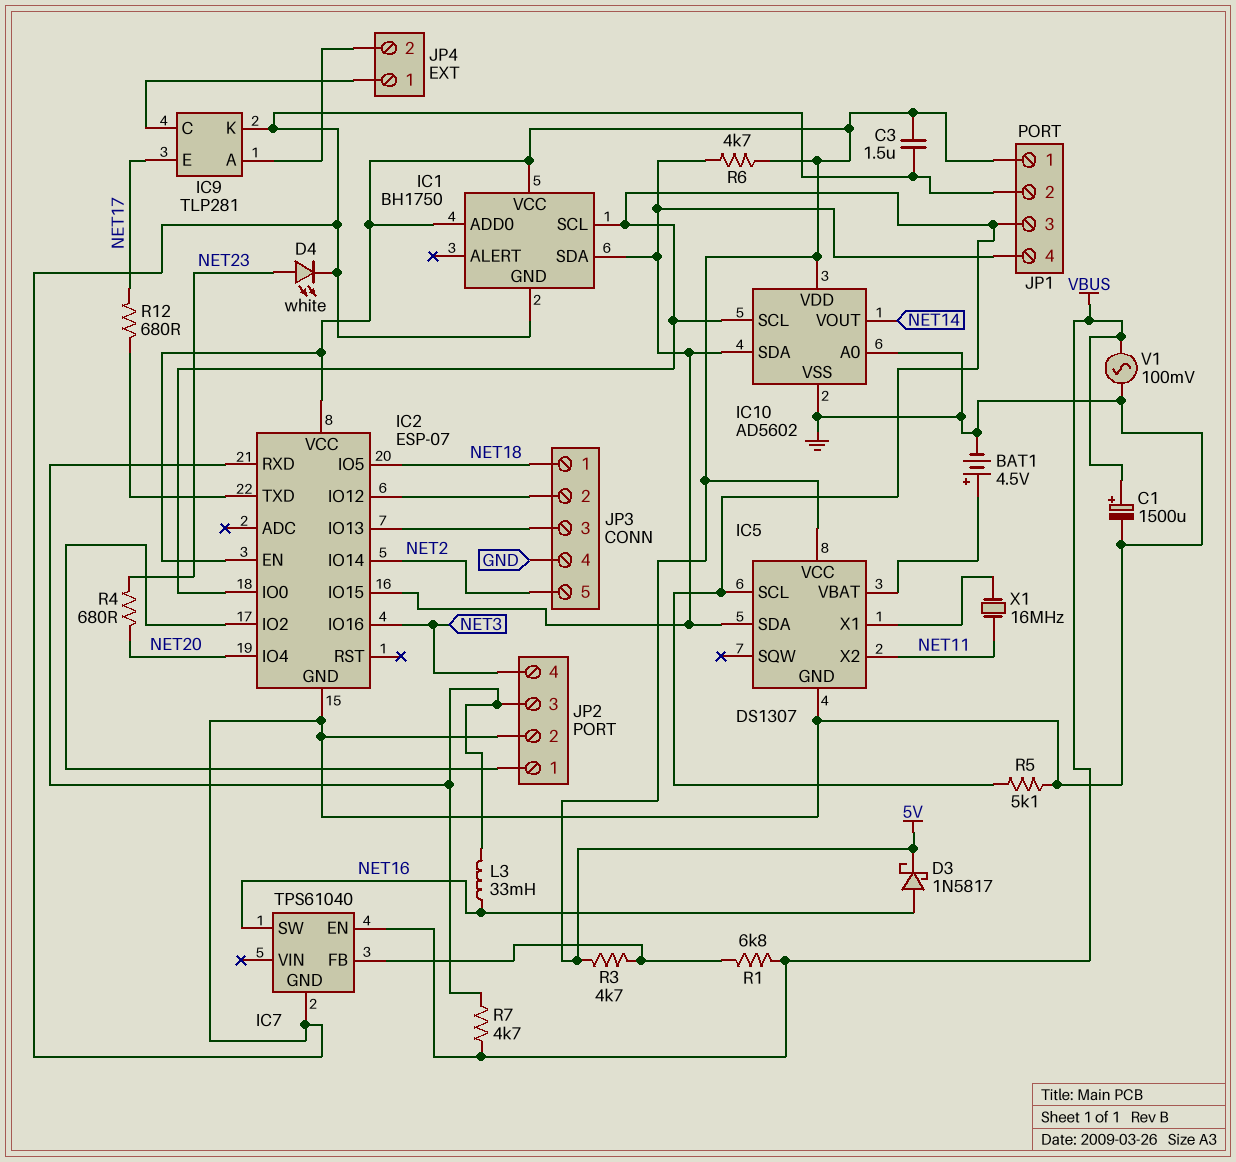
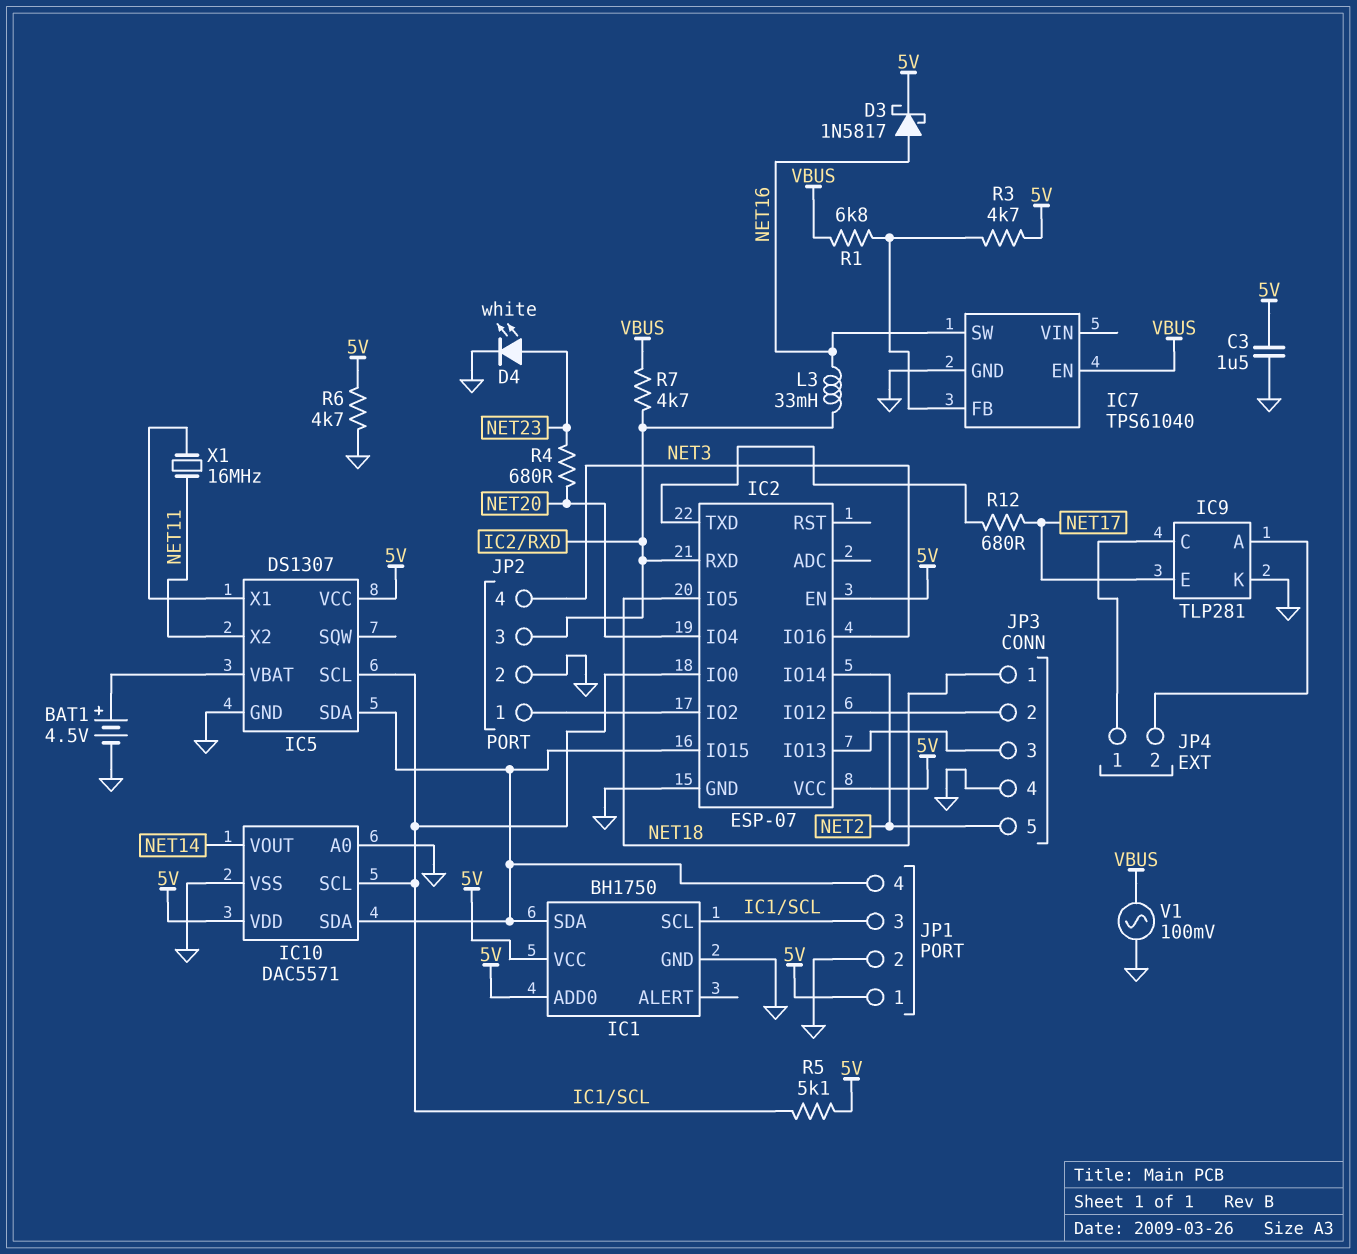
C1: 1500uF (plus VBUS, minus GND) -> none
IC10: AD5602 -> DAC5571
R5: 5.1k (GND, IC1/SCL) -> 5.1k (5V, IC1/SCL)
R6: 4.7k (5V, IC1/SDA) -> 4.7k (5V, GND)

